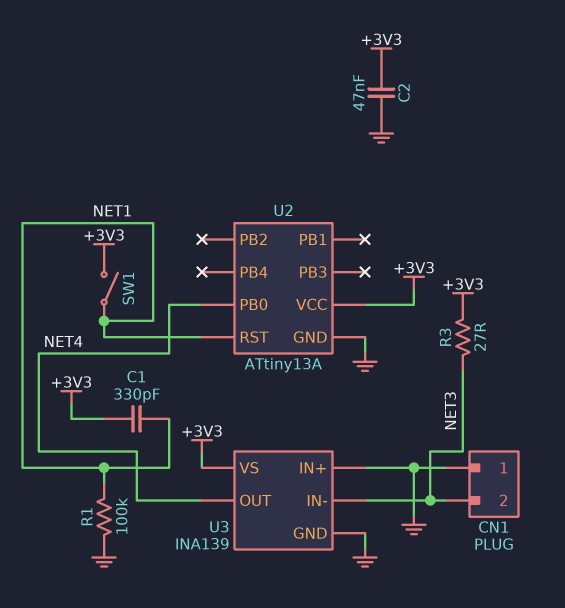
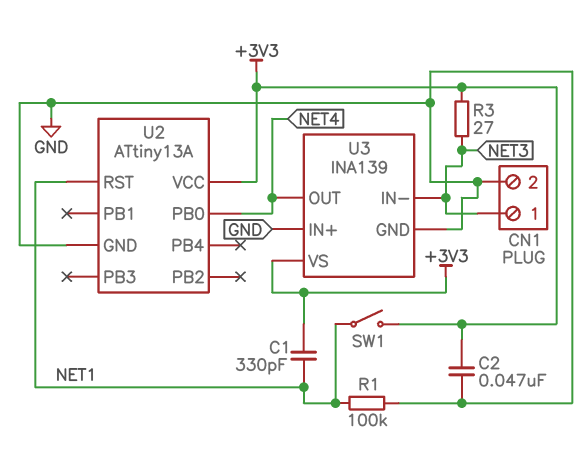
CN1 pin 1: GND -> NET3
CN1 pin 2: NET3 -> GND

